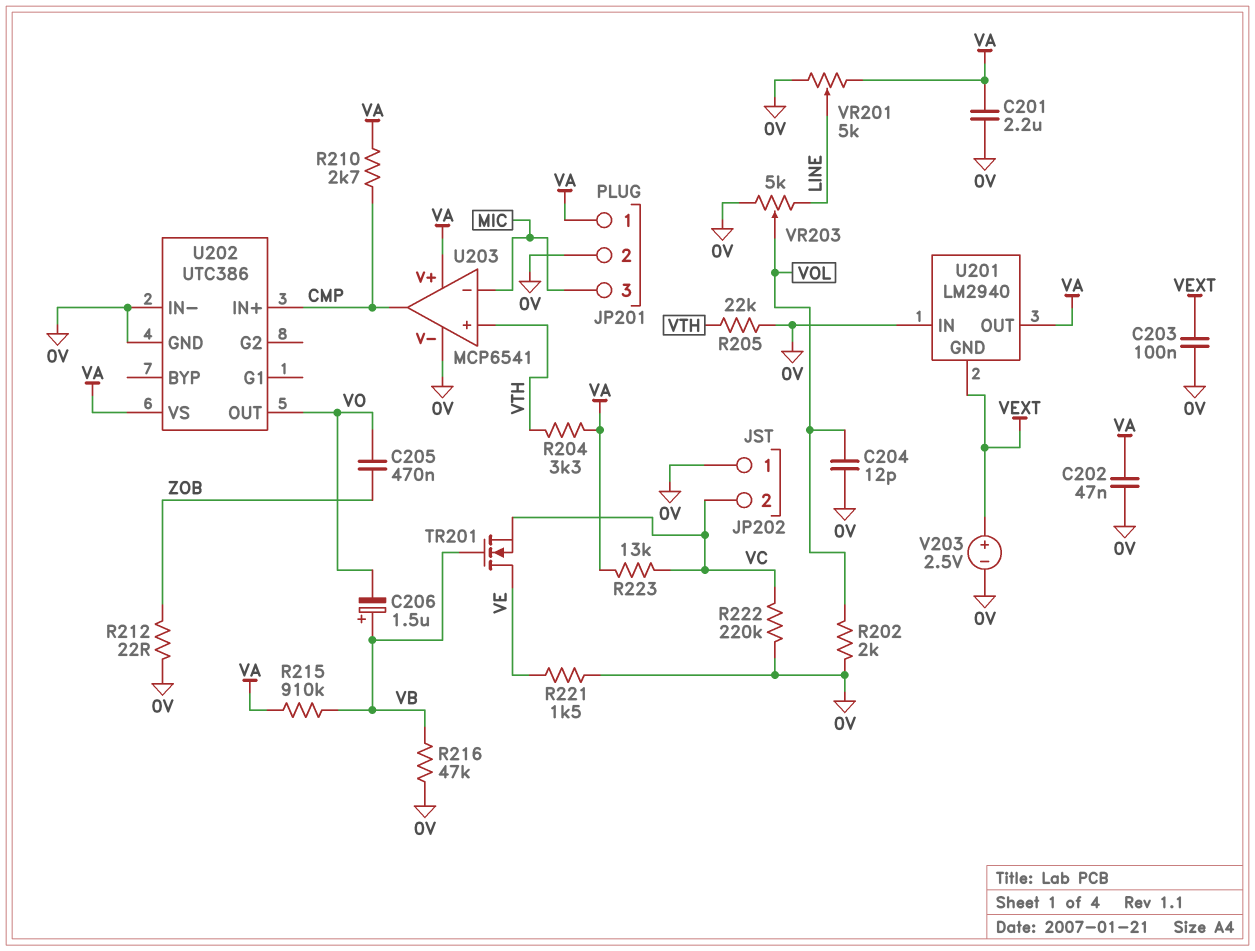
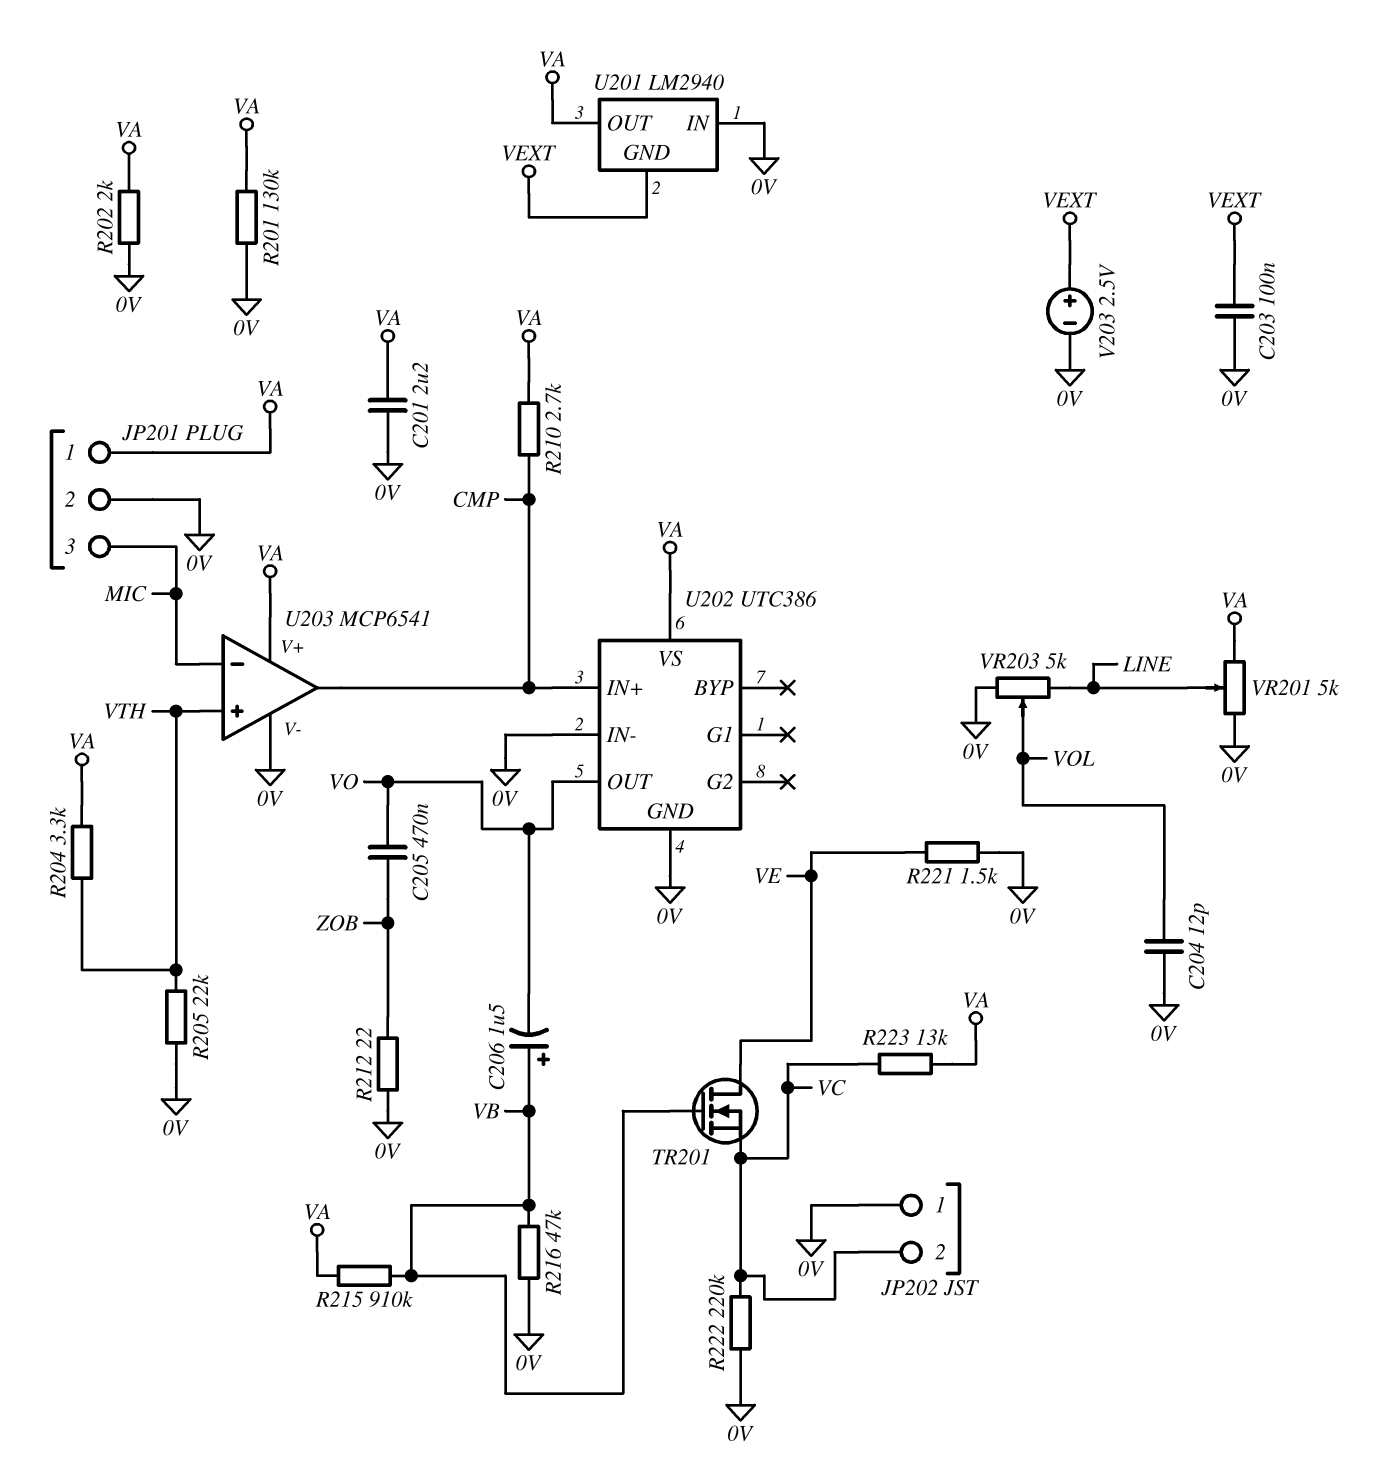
C202: 47nF (0V, VA) -> none
R201: none -> 130k (0V, VA)
R202: 2k (0V, VOL) -> 2k (0V, VA)

